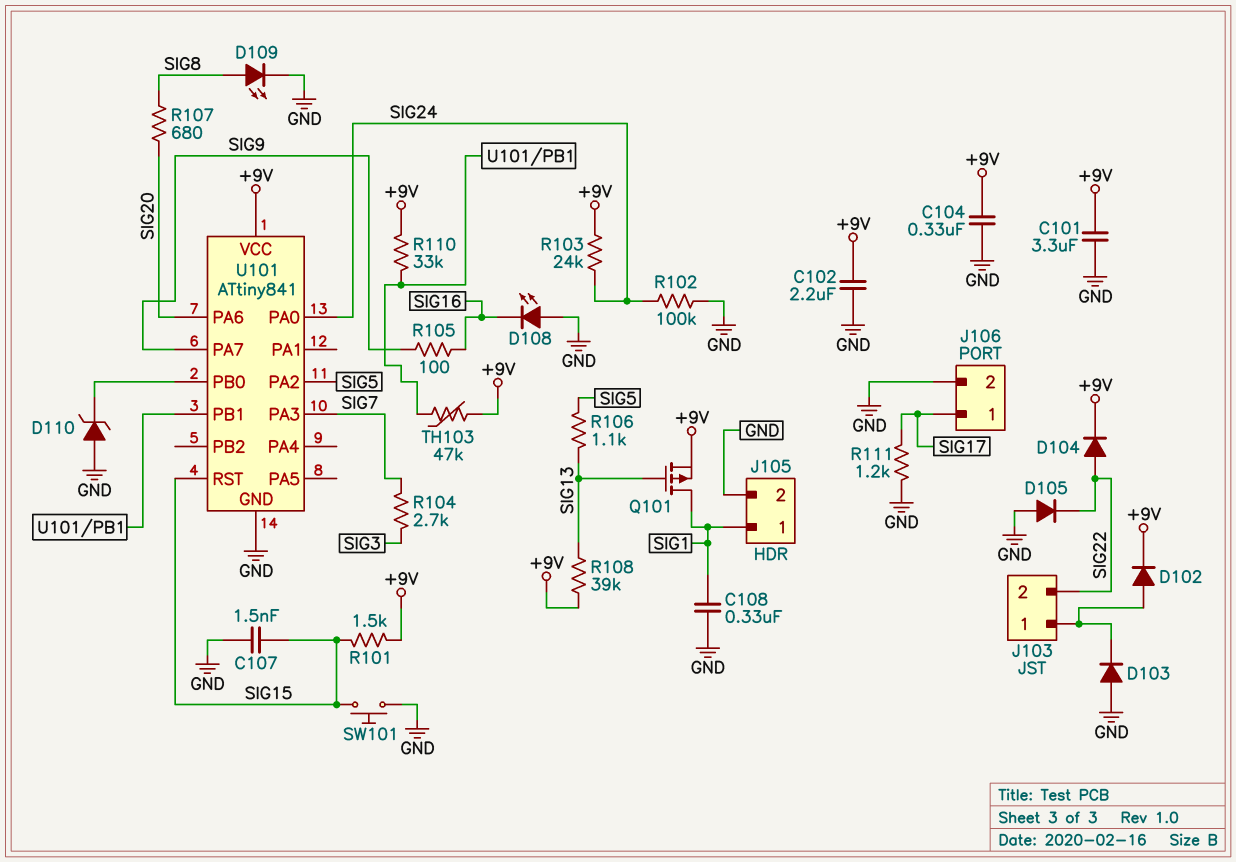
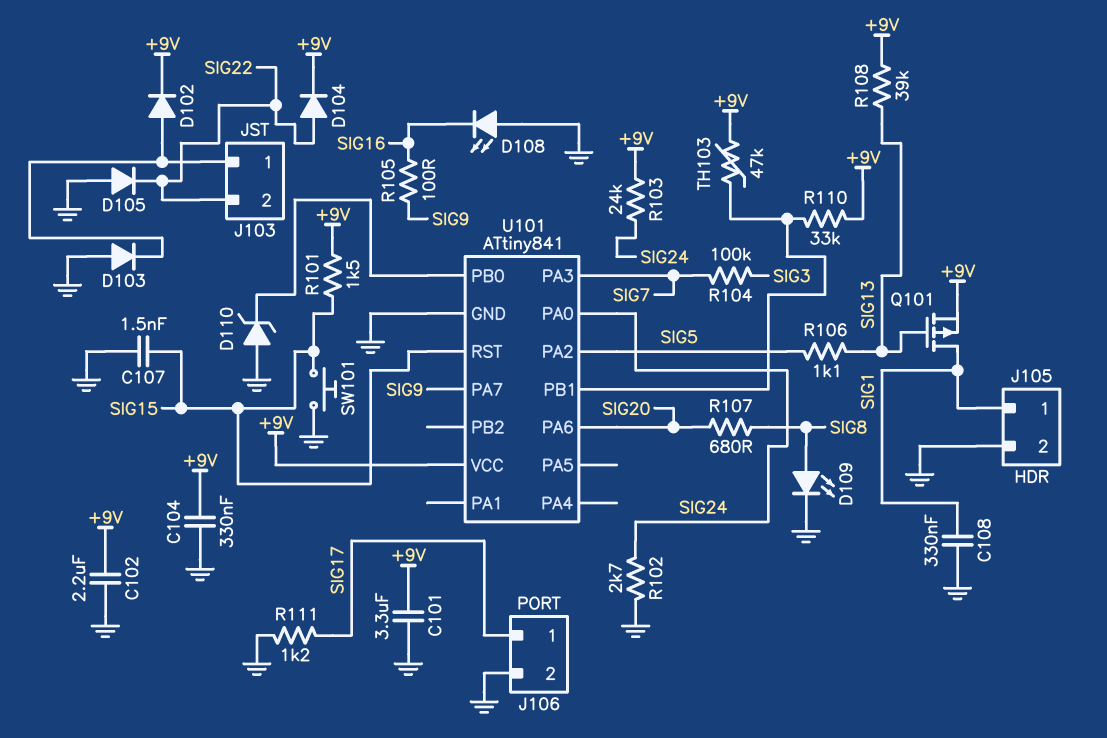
R102: 100k (GND, SIG24) -> 2.7k (GND, SIG24)
R104: 2.7k (SIG3, SIG7) -> 100k (SIG3, SIG7)

